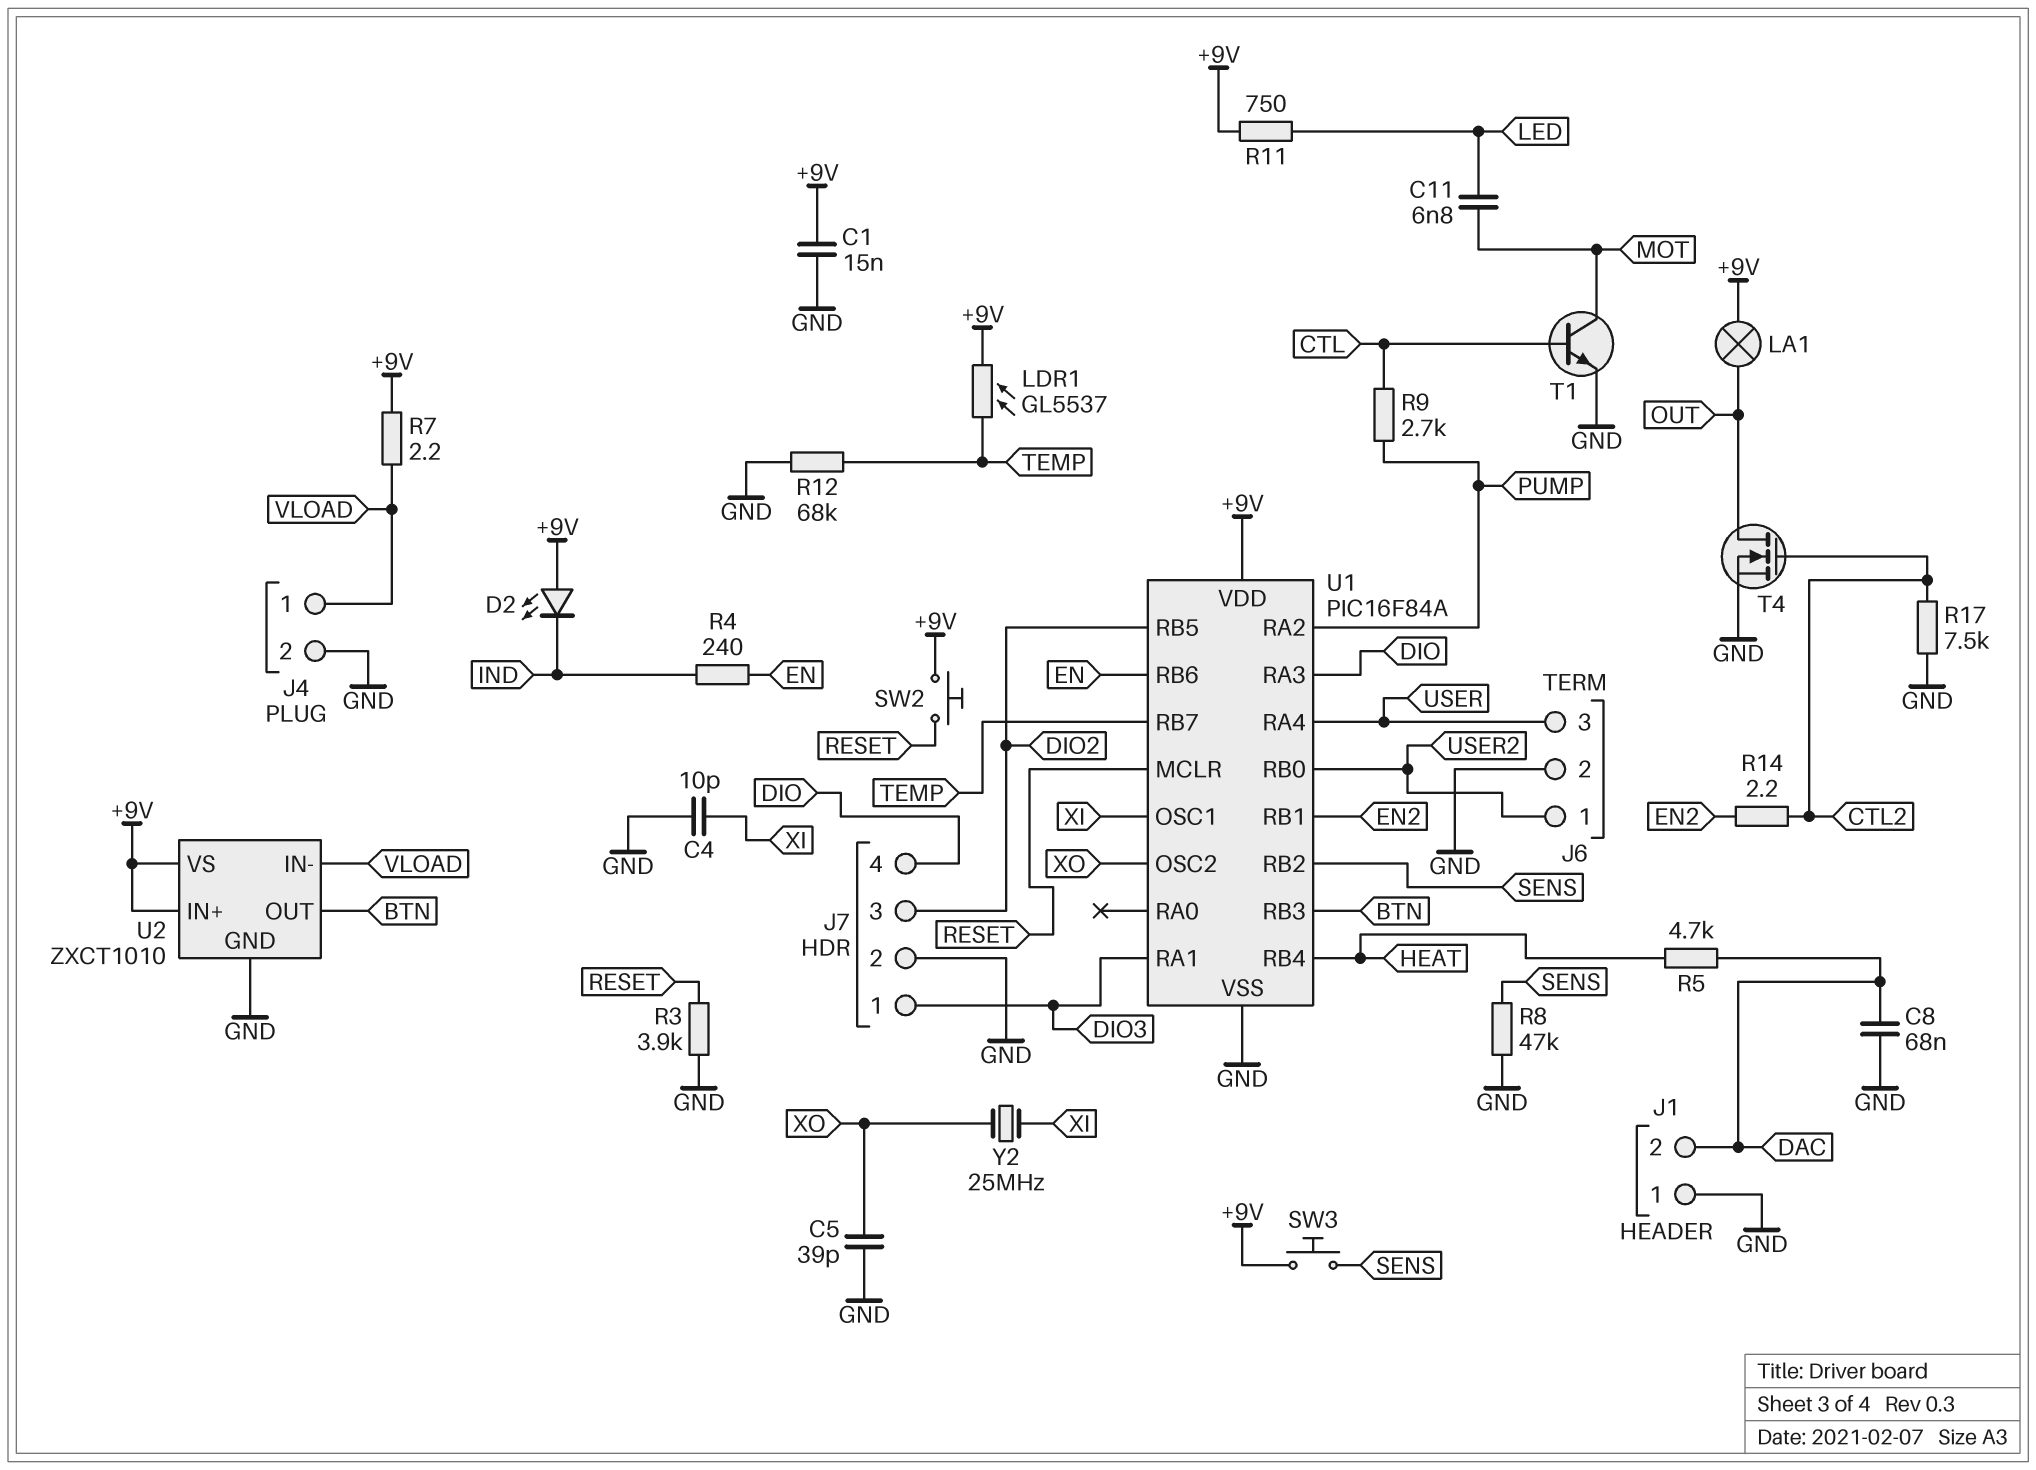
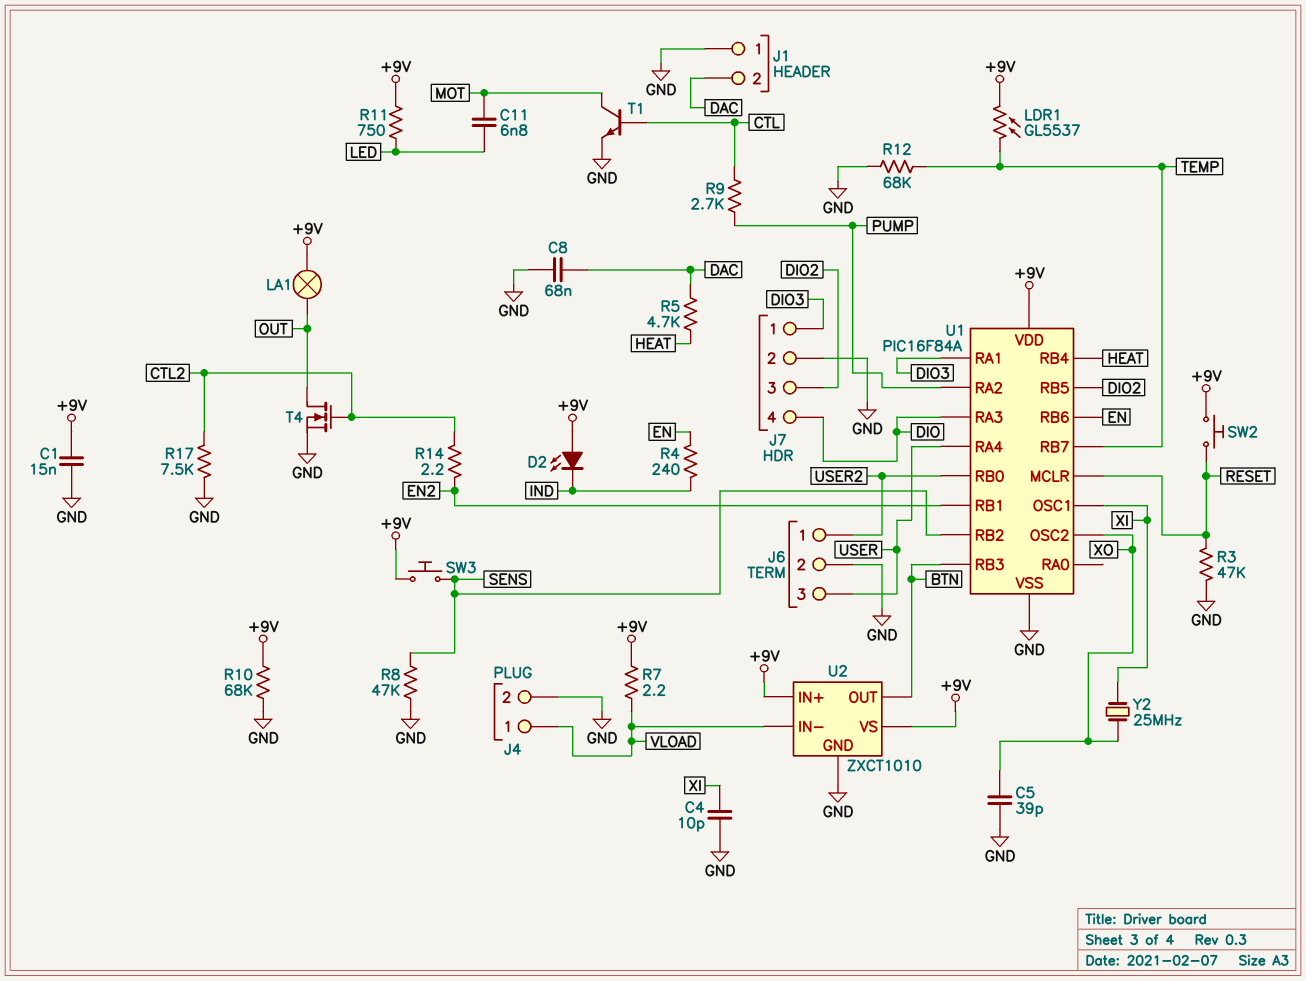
R3: 3.9k (GND, RESET) -> 47k (GND, RESET)
R10: none -> 68k (+9V, GND)

